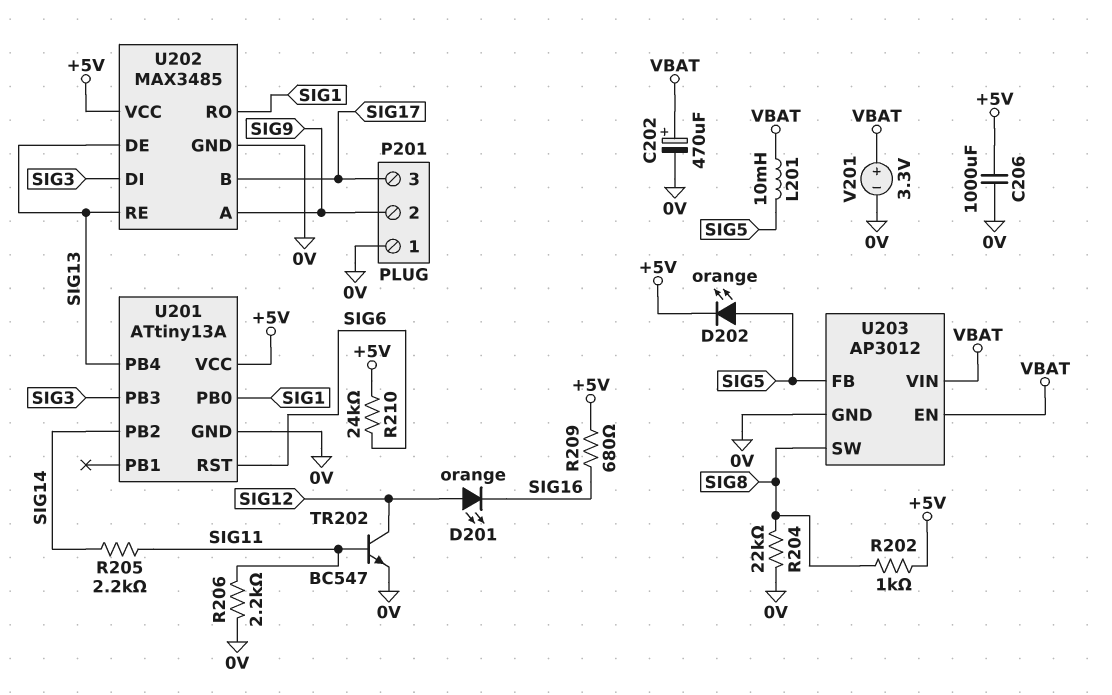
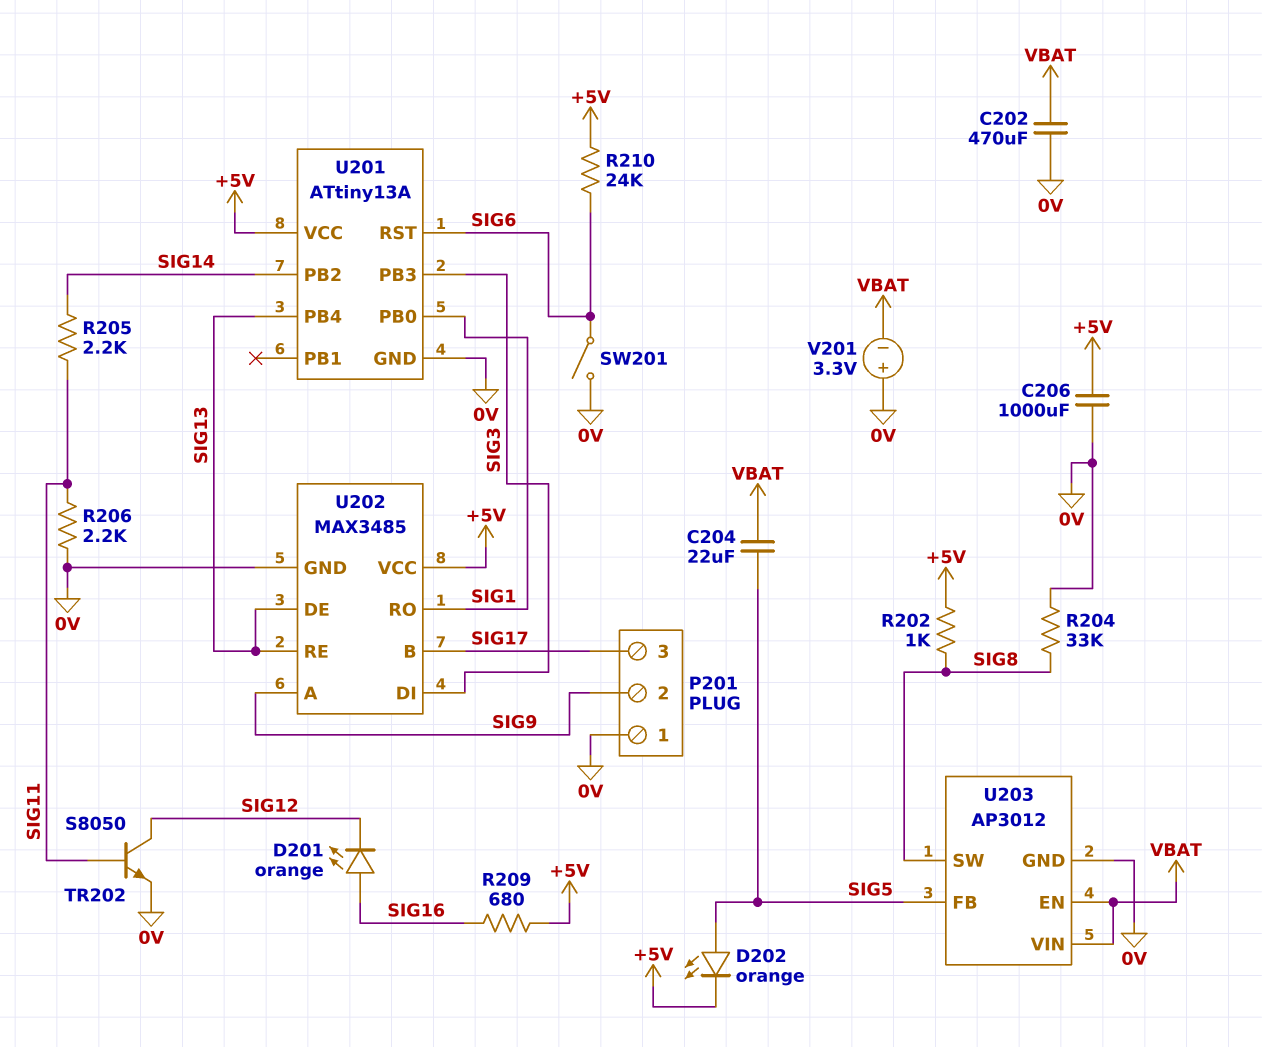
C202: 470uF (plus VBAT, minus 0V) -> 470uF (0V, VBAT)
C204: none -> 22uF (SIG5, VBAT)
D201: LED orange (A SIG12, K SIG16) -> LED orange (A SIG16, K SIG12)
L201: 10mH (SIG5, VBAT) -> none
R204: 22k (0V, SIG8) -> 33k (0V, SIG8)
SW201: none -> switch (0V, SIG6)
TR202: NPN BC547 (B SIG11, C SIG12, E 0V) -> NPN S8050 (B SIG11, C SIG12, E 0V)
V201: 3.3V (plus VBAT, minus 0V) -> 3.3V (plus 0V, minus VBAT)

